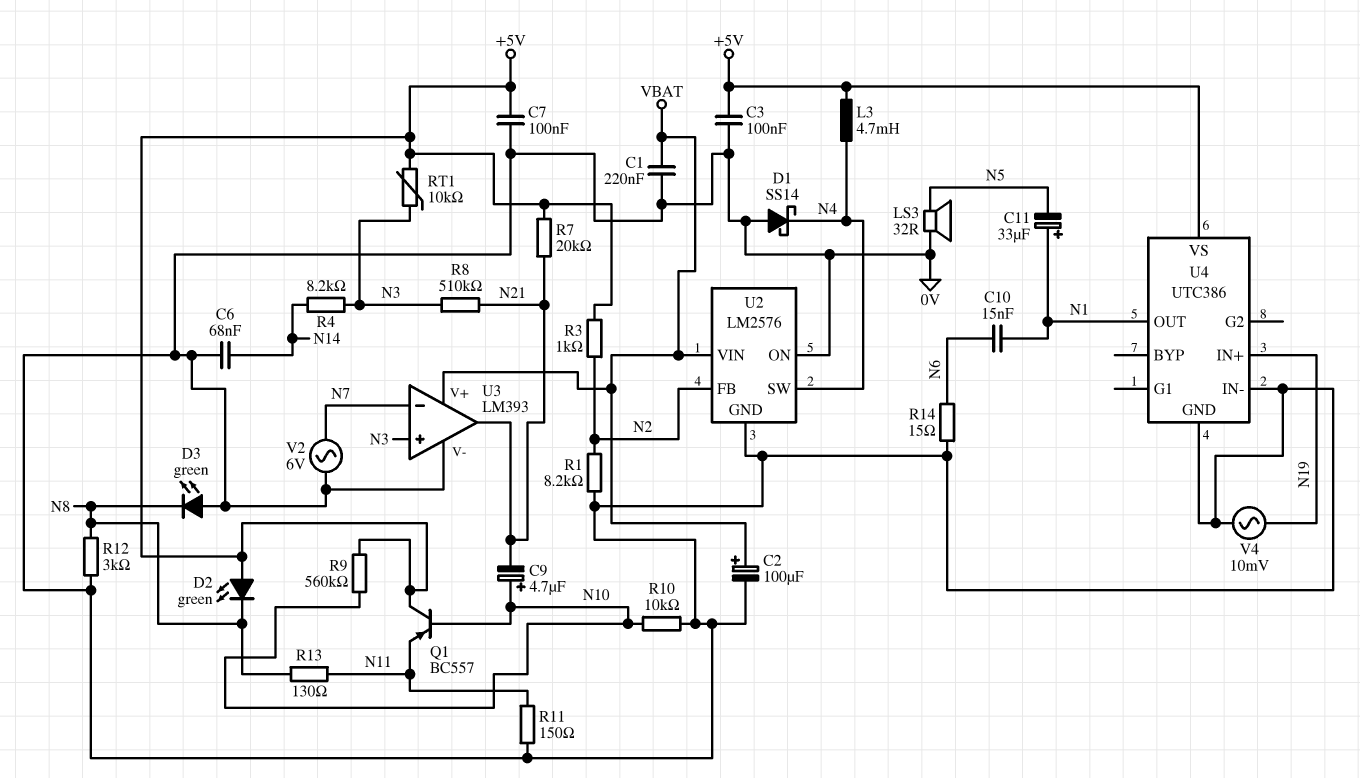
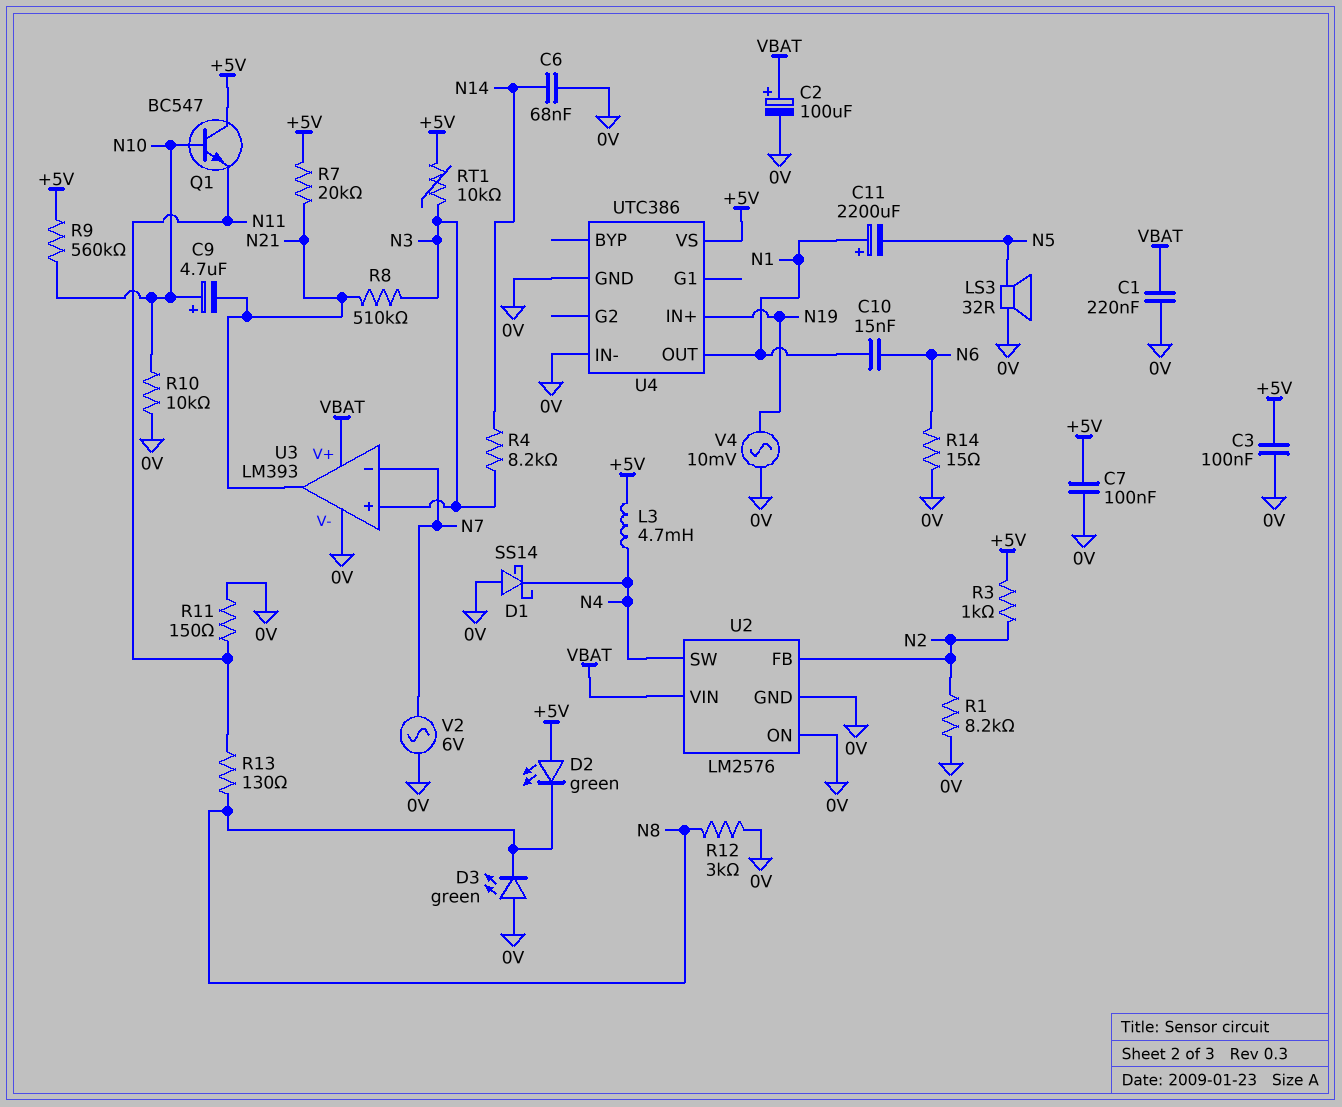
C11: 33uF (plus N1, minus N5) -> 2200uF (plus N1, minus N5)
Q1: PNP BC557 (B N10, C +5V, E N11) -> NPN BC547 (B N10, C +5V, E N11)

